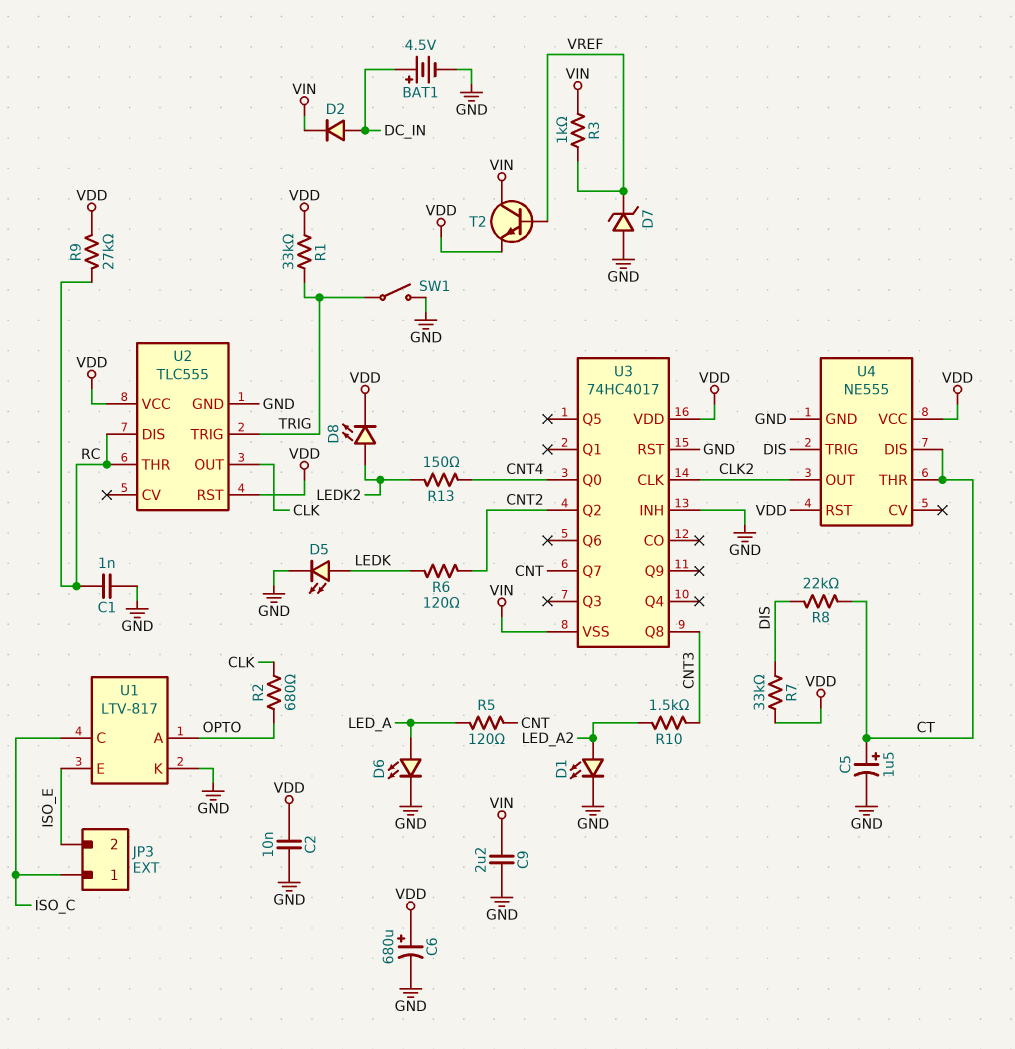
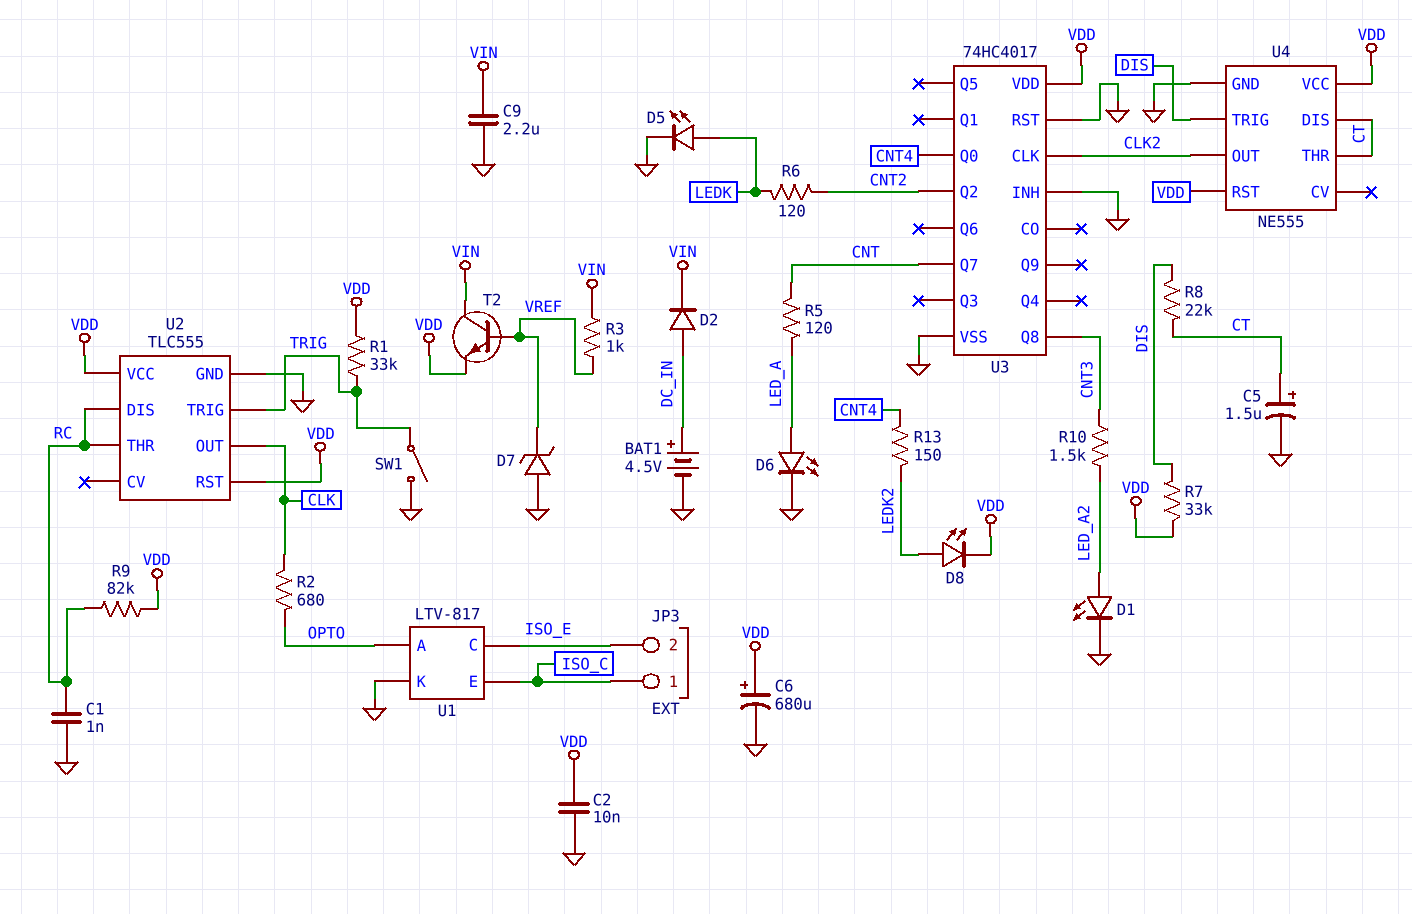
R9: 27k (RC, VDD) -> 82k (RC, VDD)
U1 pin C: ISO_C -> ISO_E
U1 pin E: ISO_E -> ISO_C
U3 pin VSS: VIN -> GND

